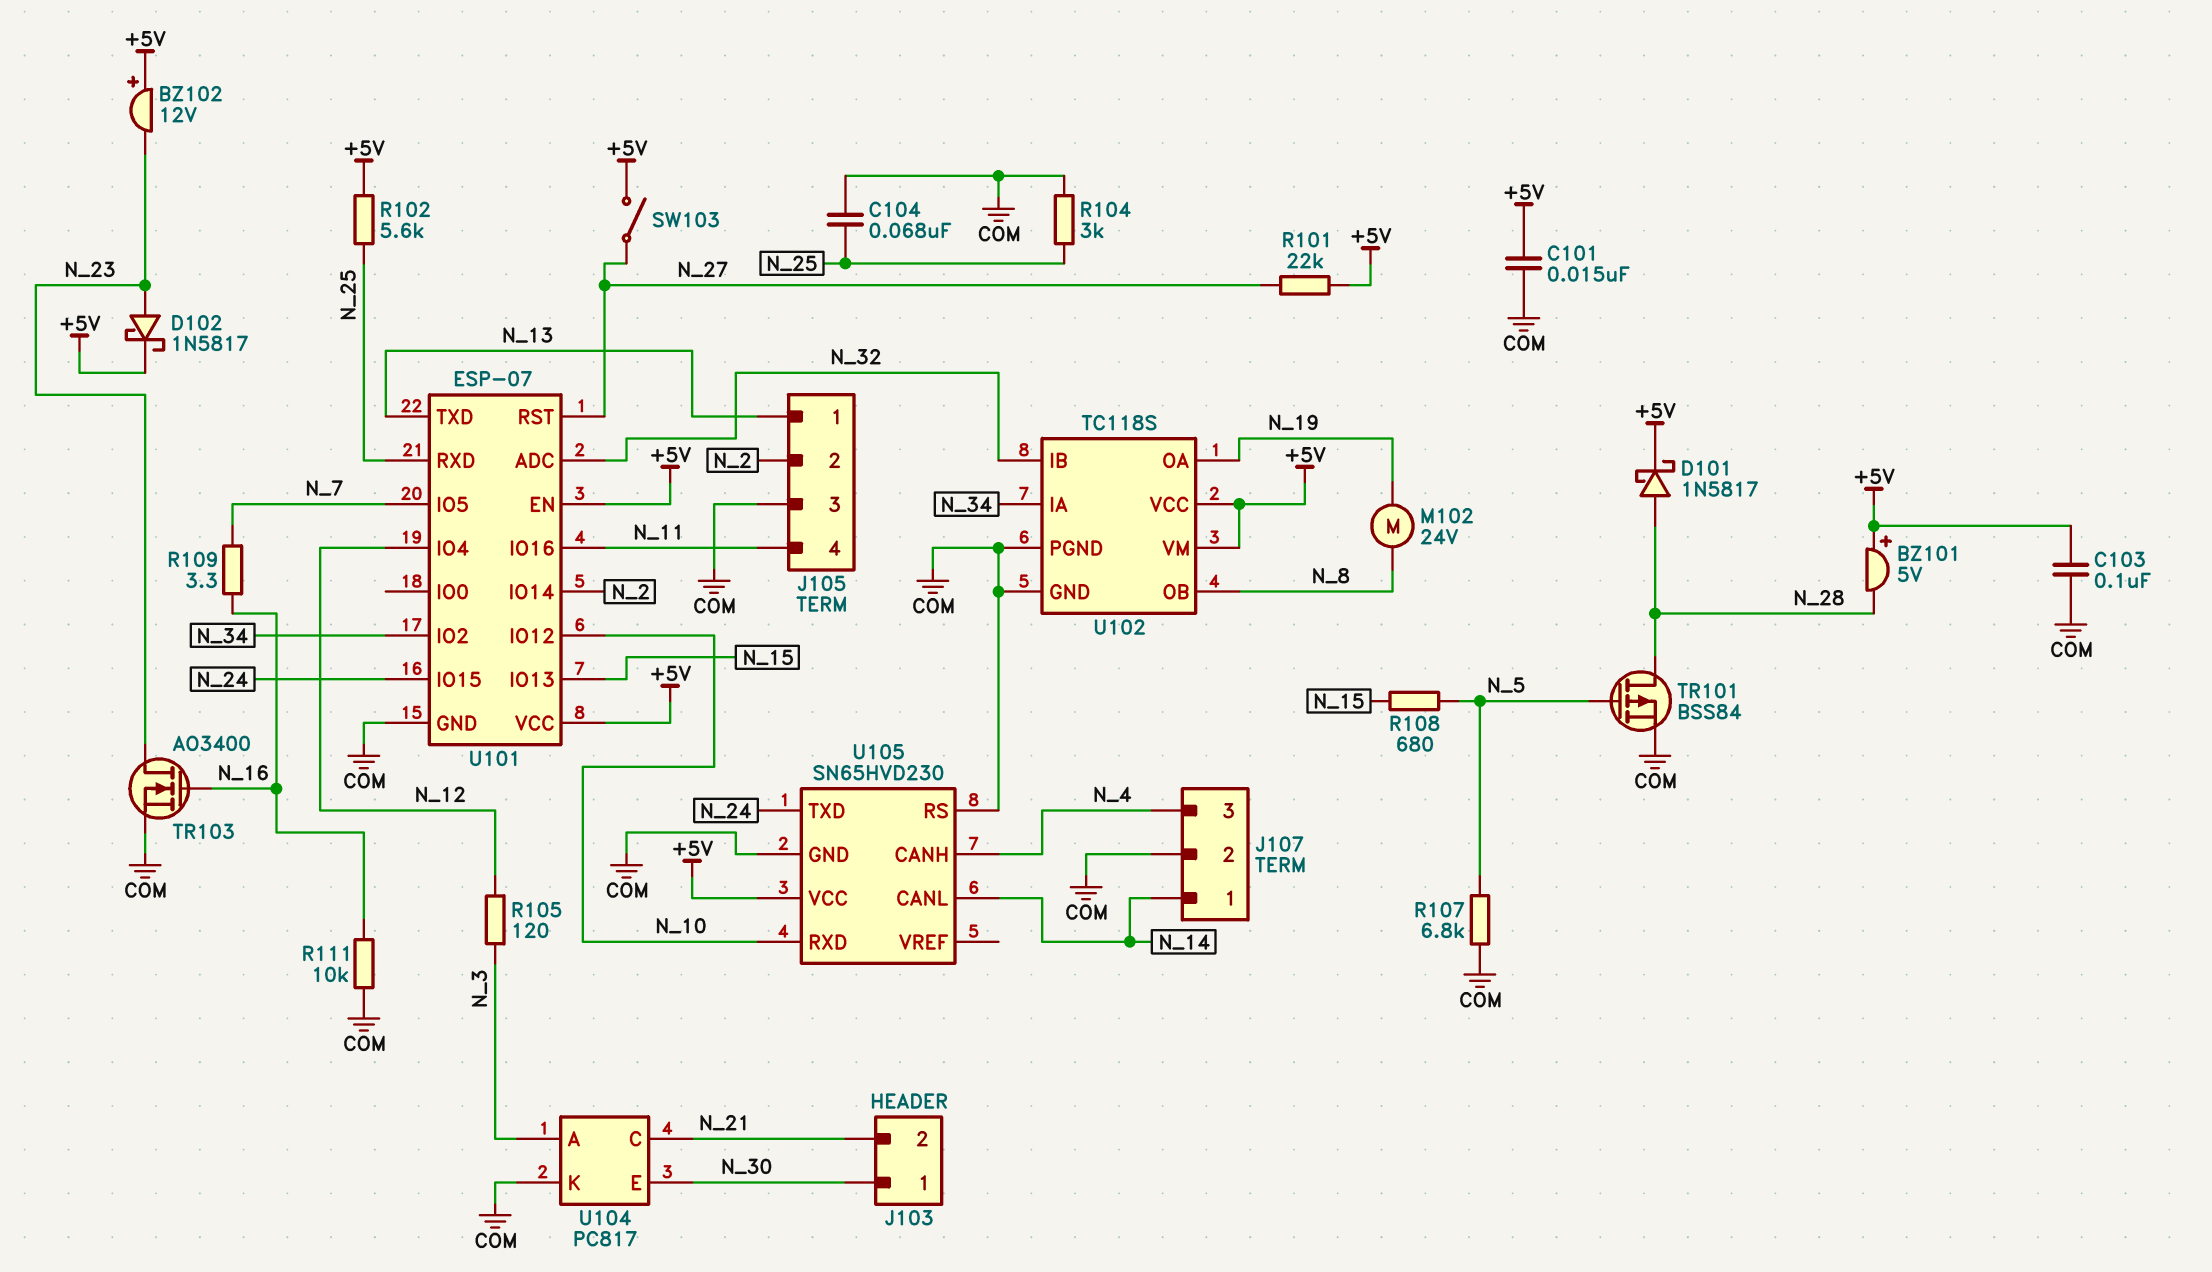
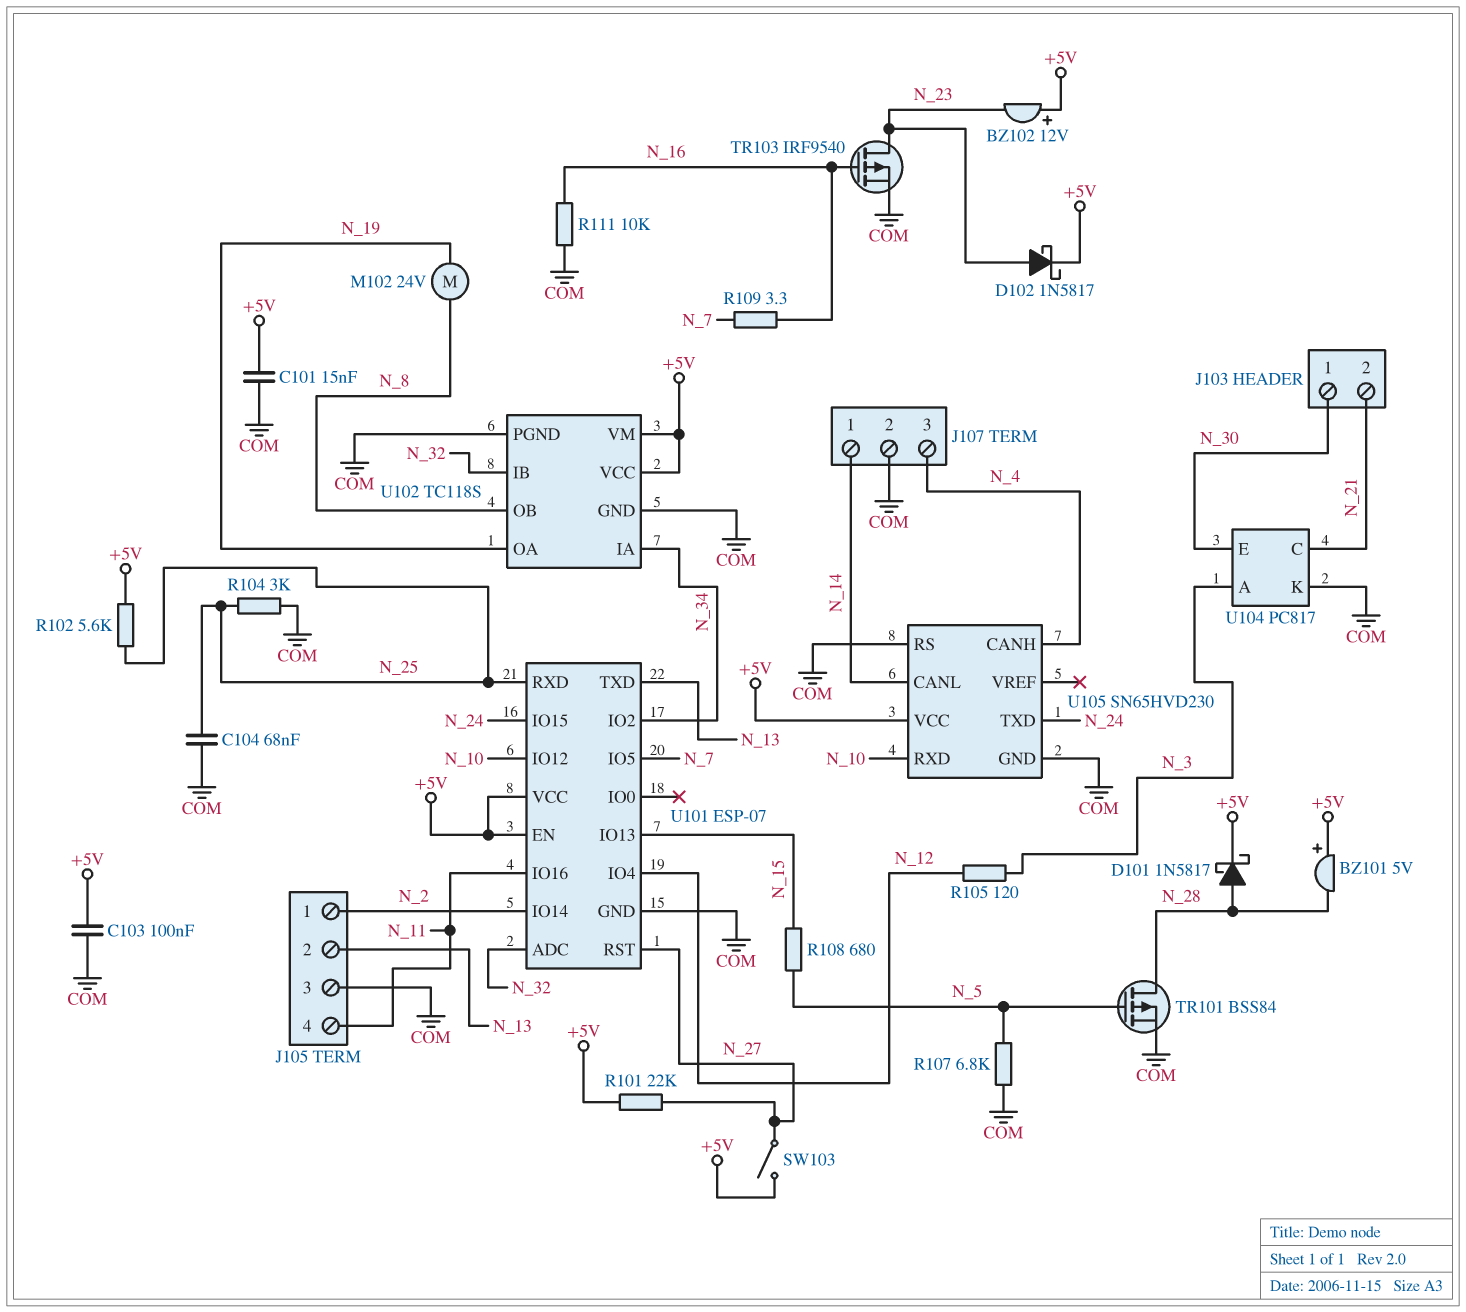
J105 pin 1: N_13 -> N_2
J105 pin 2: N_2 -> N_13
TR103: NMOS AO3400 (G N_16, D N_23, S COM) -> PMOS IRF9540 (G N_16, D N_23, S COM)

